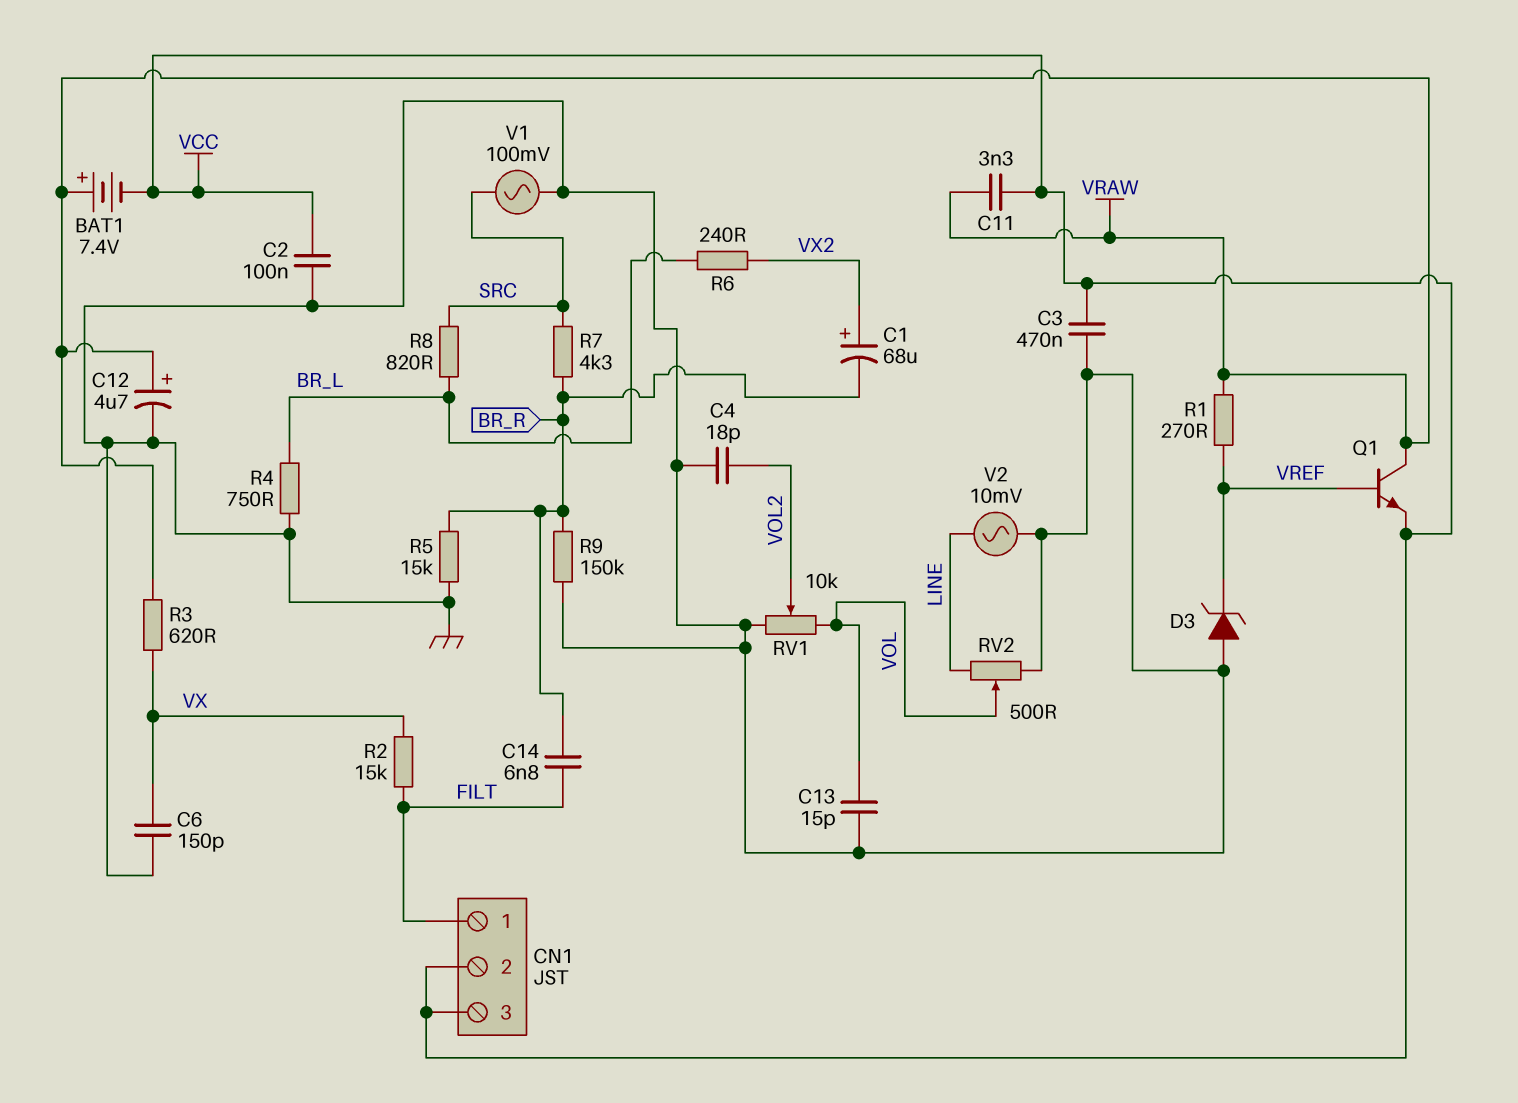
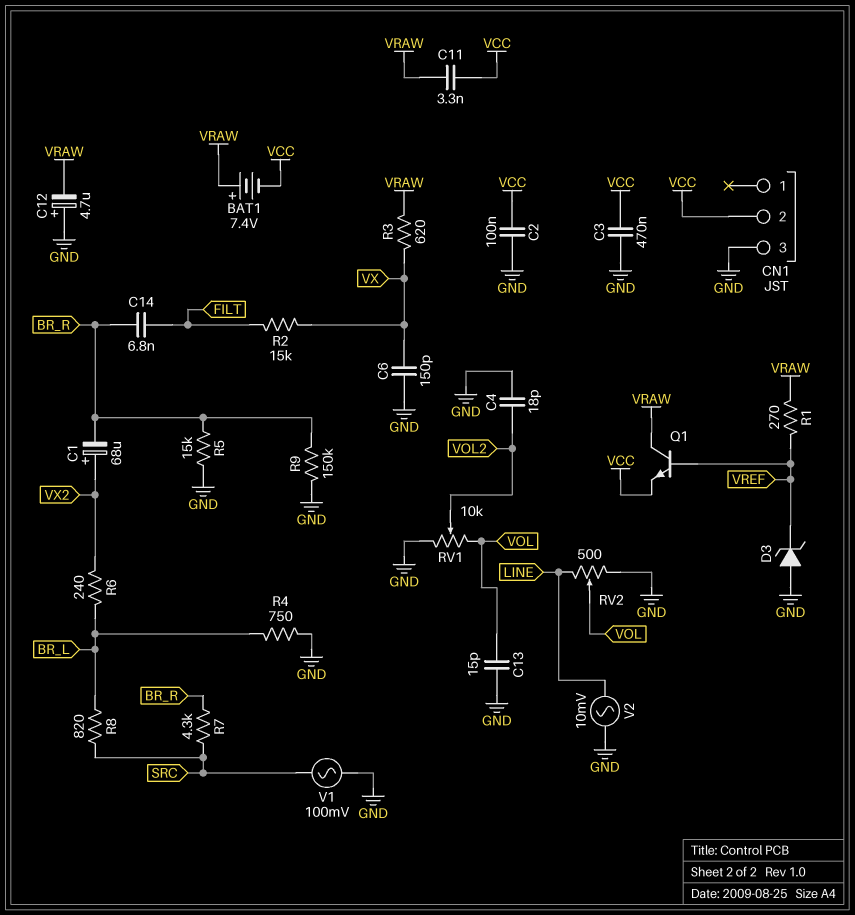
C12: 4.7uF (plus VRAW, minus GND) -> 4.7uF (plus GND, minus VRAW)
CN1 pin 1: FILT -> none
CN1 pin 3: VCC -> GND

